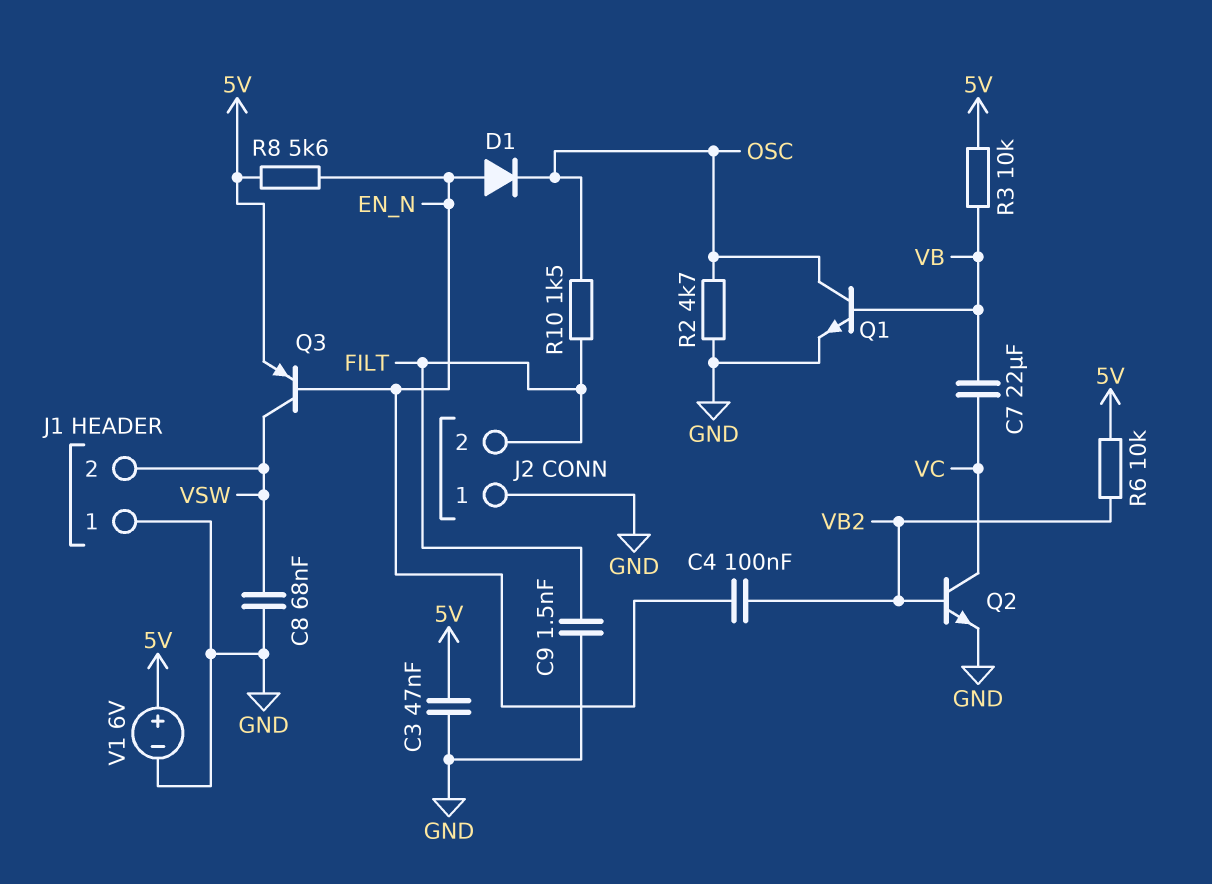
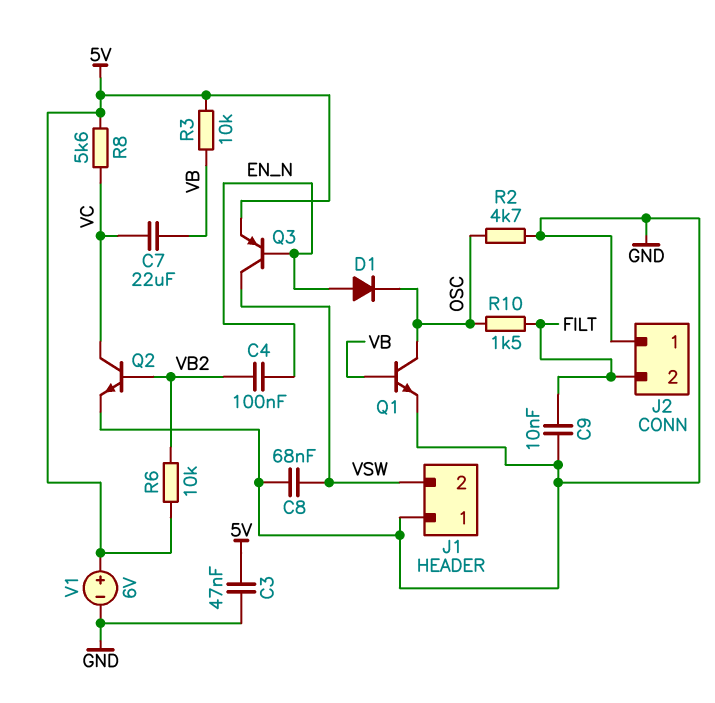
C9: 1.5nF (FILT, GND) -> 10nF (FILT, GND)
R8: 5.6k (5V, EN_N) -> 5.6k (5V, VC)

